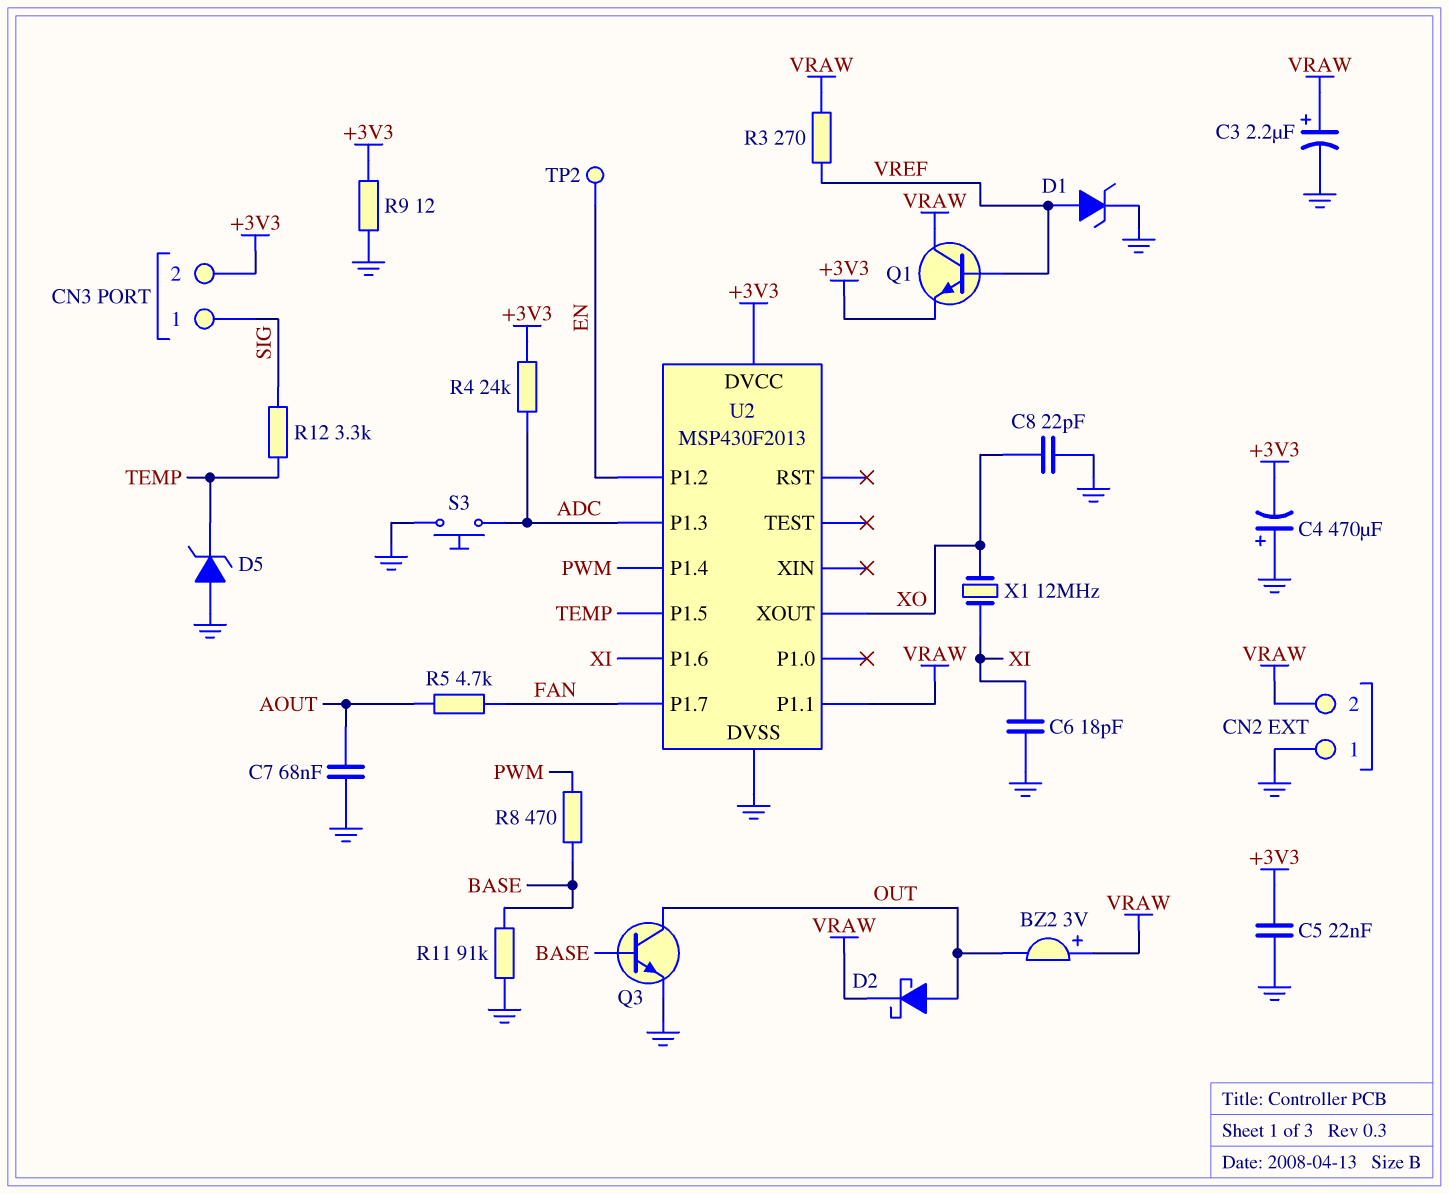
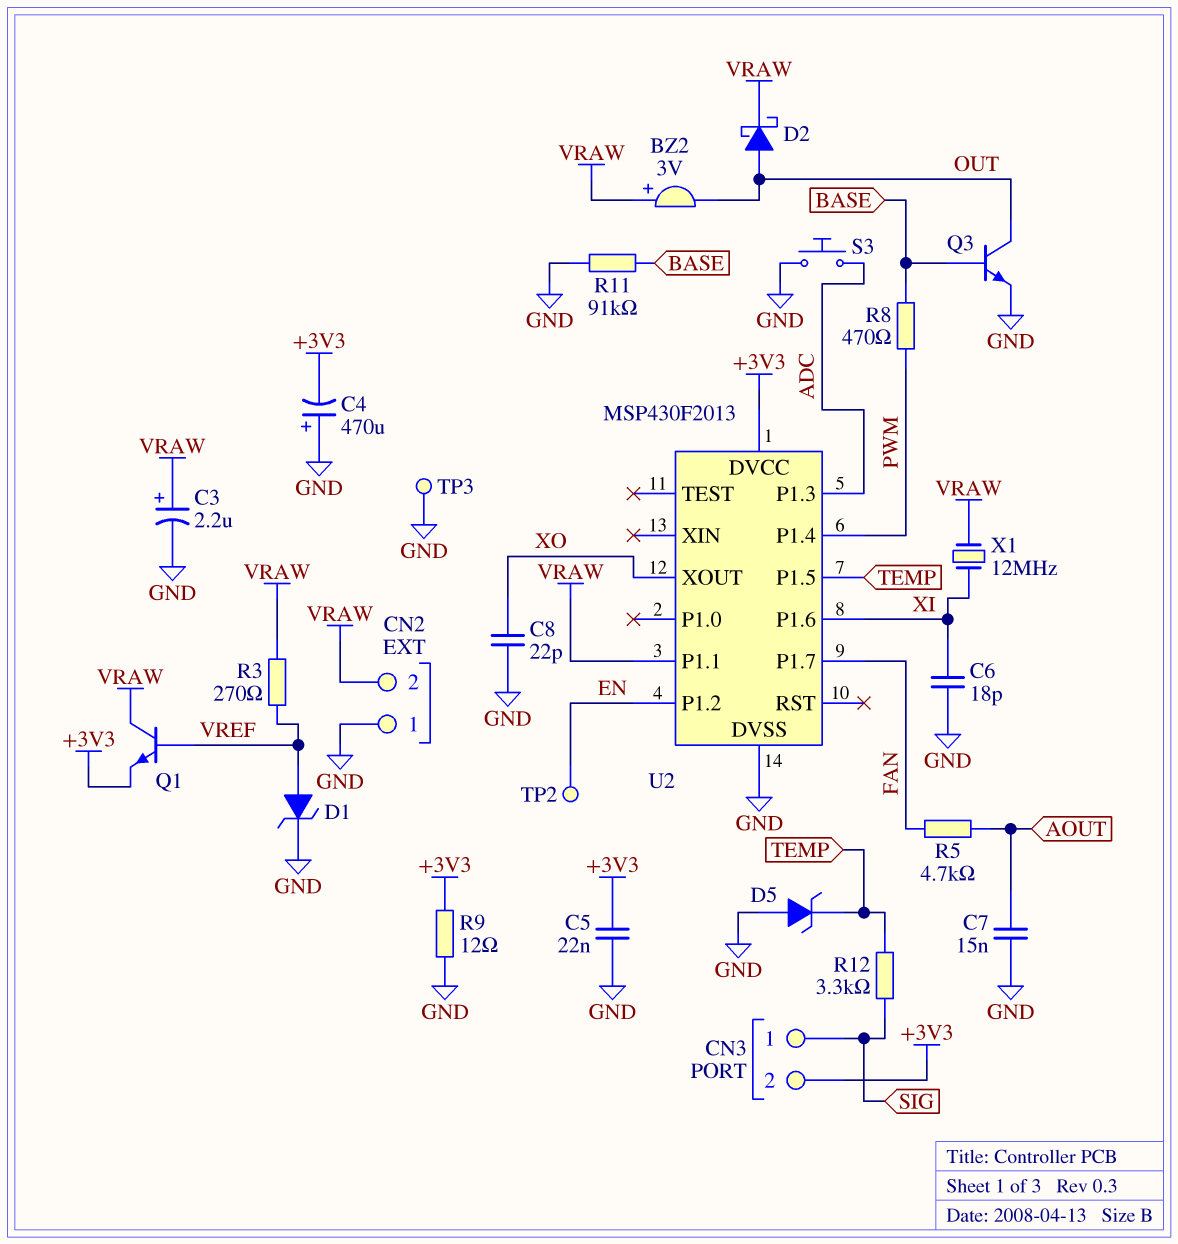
C7: 68nF (AOUT, GND) -> 15nF (AOUT, GND)
R4: 24k (+3V3, ADC) -> none
TP3: none -> test point (GND)
X1: 12MHz (XI, XO) -> 12MHz (VRAW, XI)

